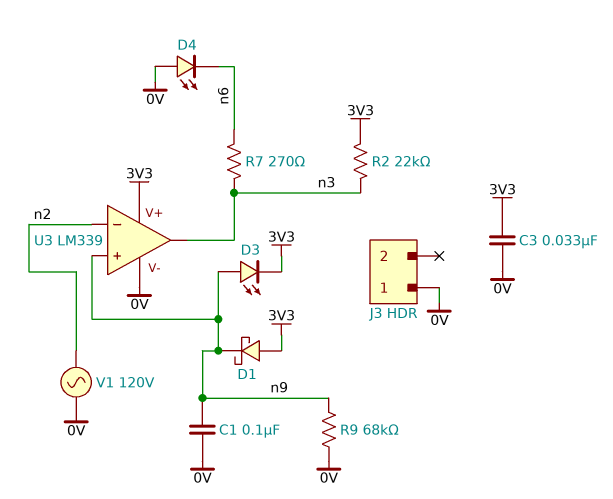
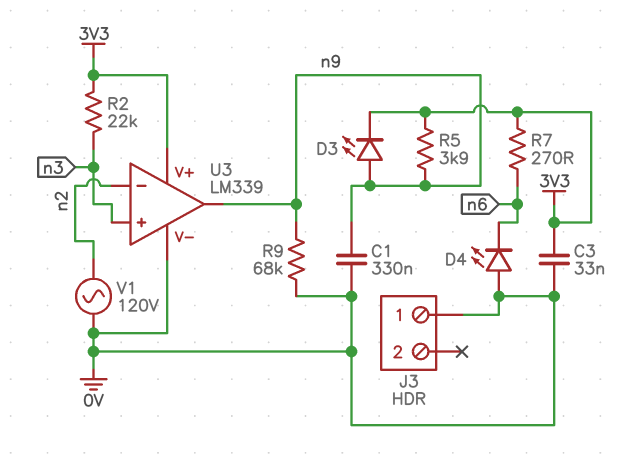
C1: 100nF (0V, n9) -> 330nF (0V, n9)
D1: schottky (A 3V3, K n9) -> none
R5: none -> 3.9k (3V3, n9)
R7: 270 (n3, n6) -> 270 (3V3, n6)
U3 pin in+: n9 -> n3
U3 pin out: n3 -> n9

